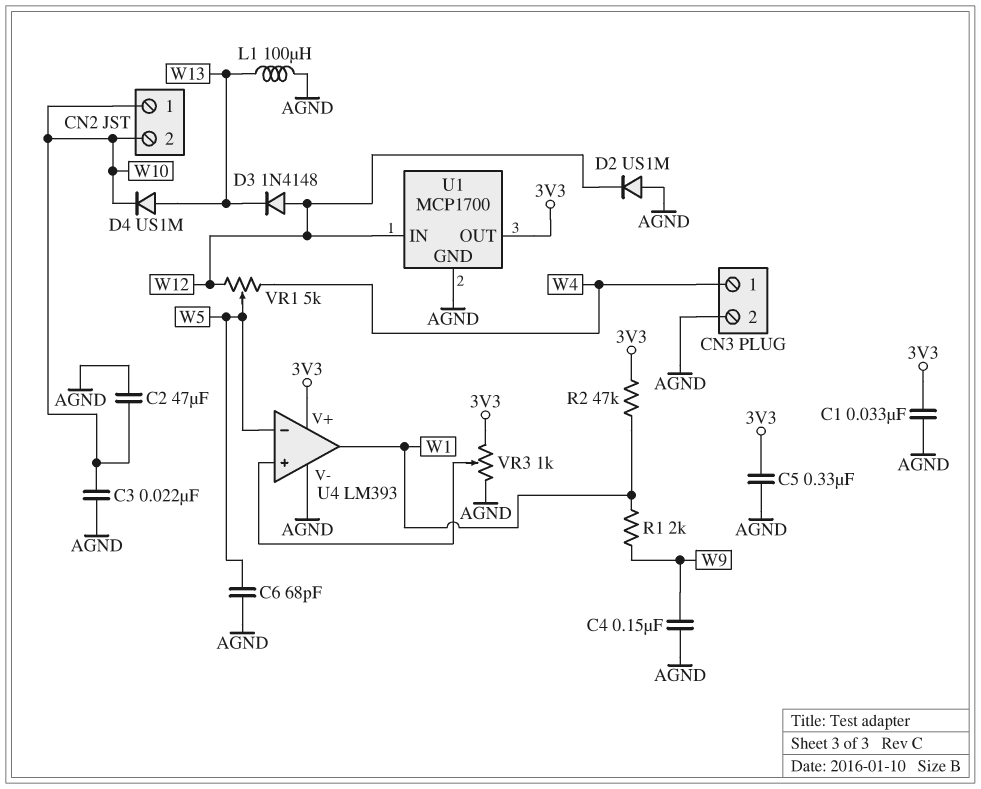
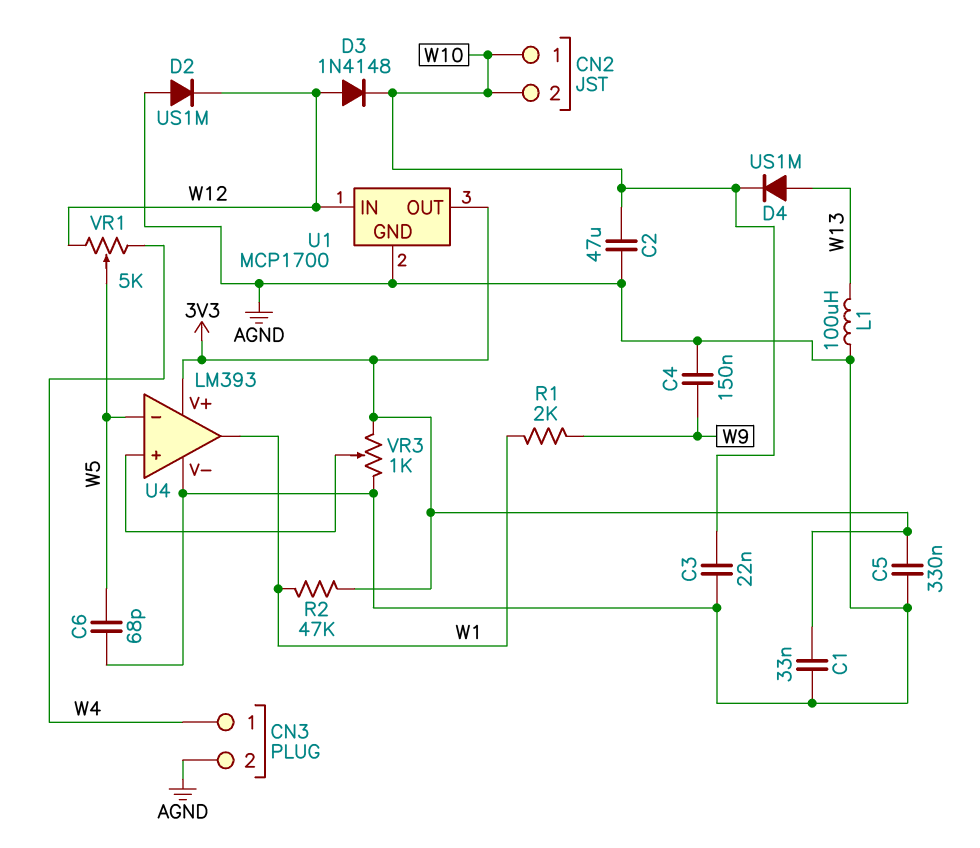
D3: diode 1N4148 (A W12, K W13) -> diode 1N4148 (A W12, K W10)

